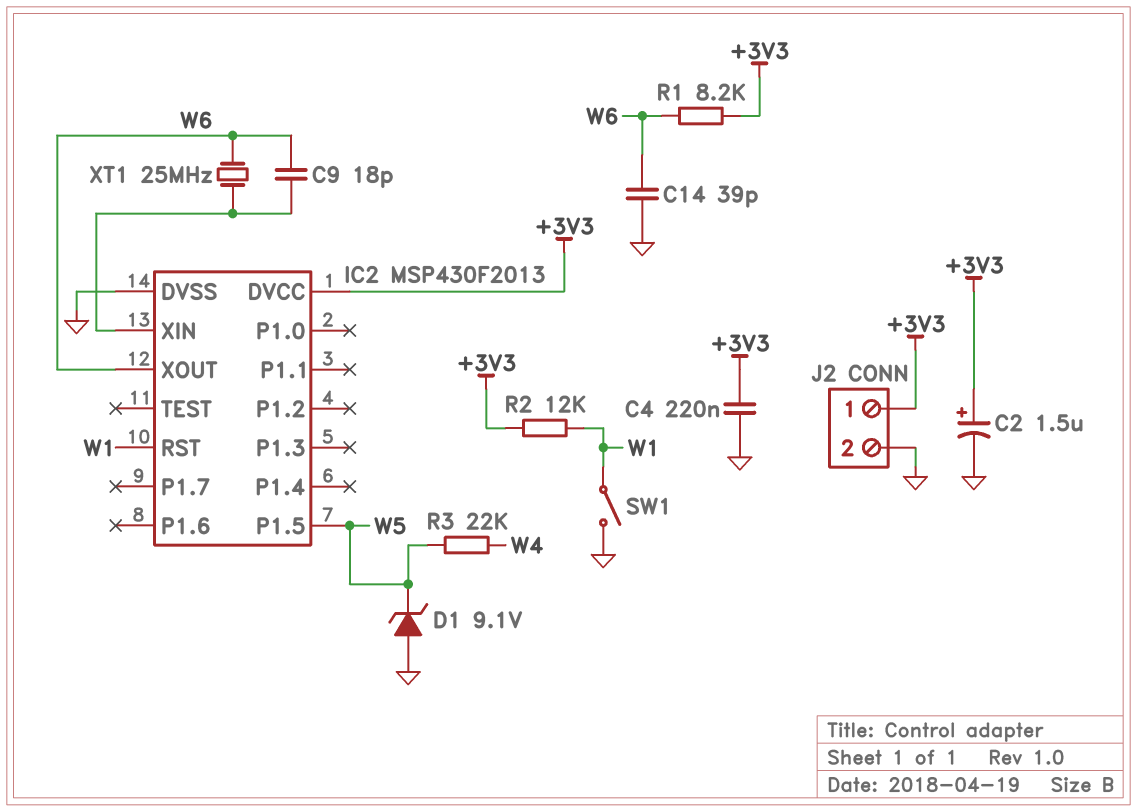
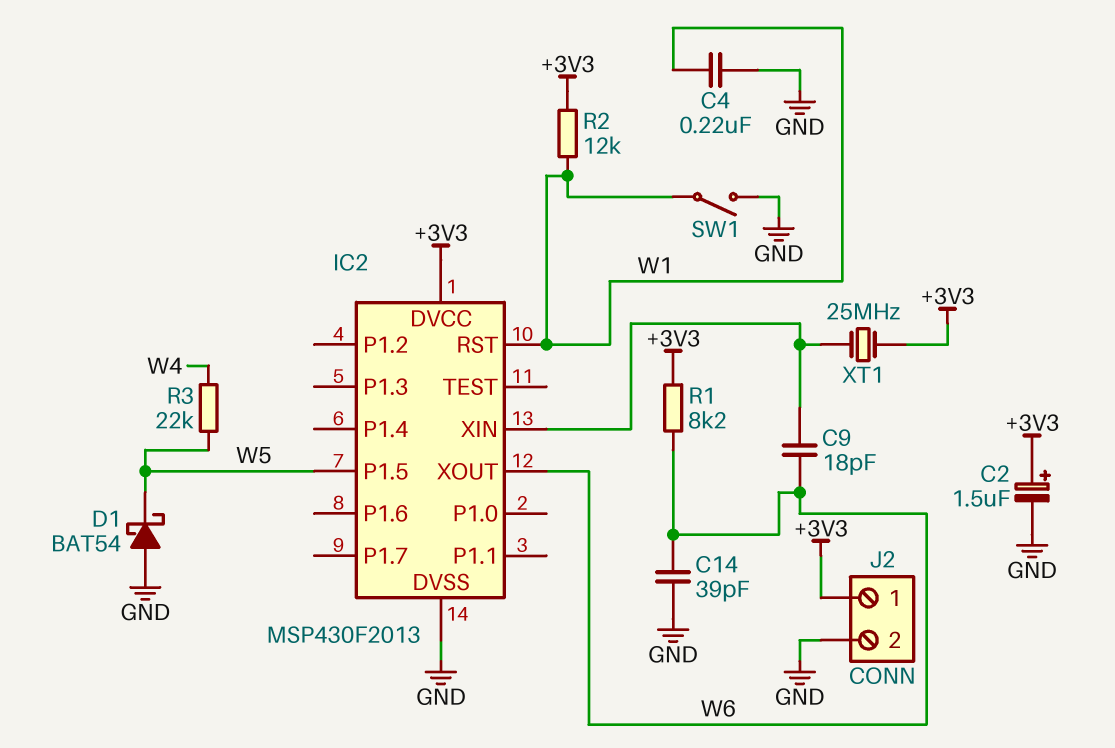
C4: 220nF (+3V3, GND) -> 220nF (GND, W1)
D1: zener 9.1V (A GND, K W5) -> schottky BAT54 (A GND, K W5)
XT1: 25MHz (IC2/XIN, W6) -> 25MHz (+3V3, IC2/XIN)

